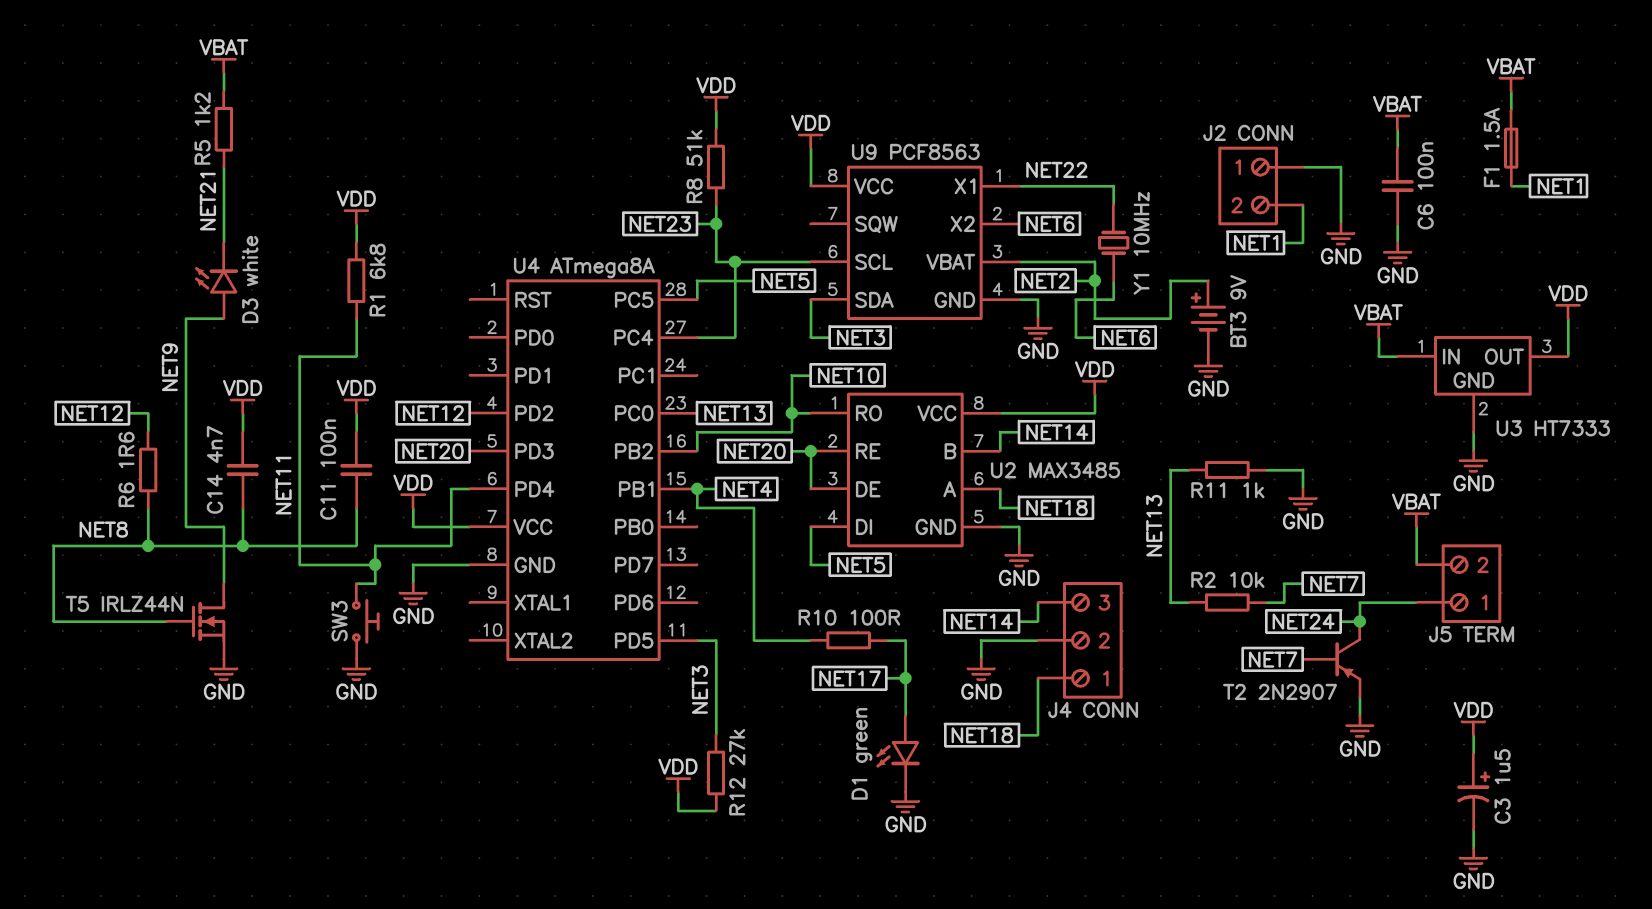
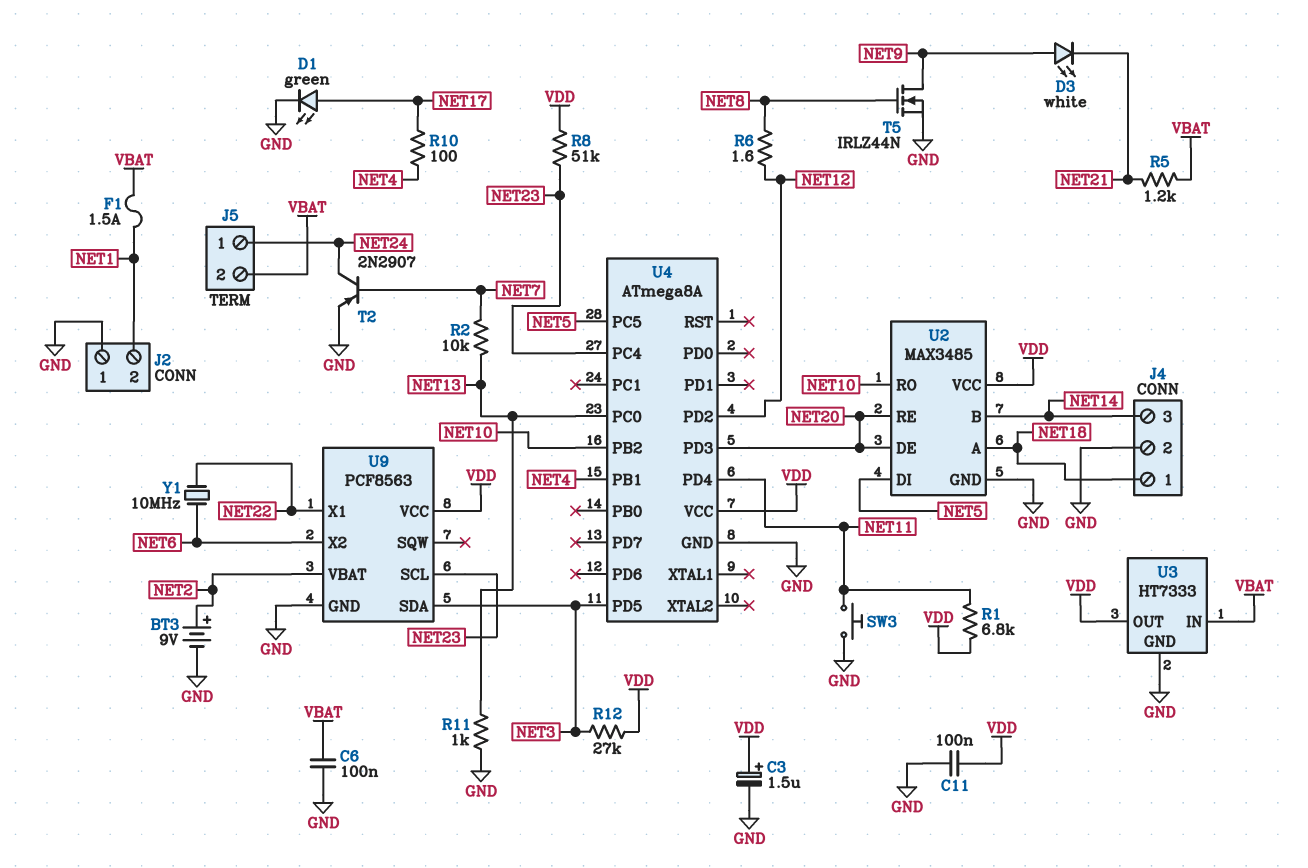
C11: 100nF (NET8, VDD) -> 100nF (GND, VDD)
C14: 4.7nF (NET8, VDD) -> none

